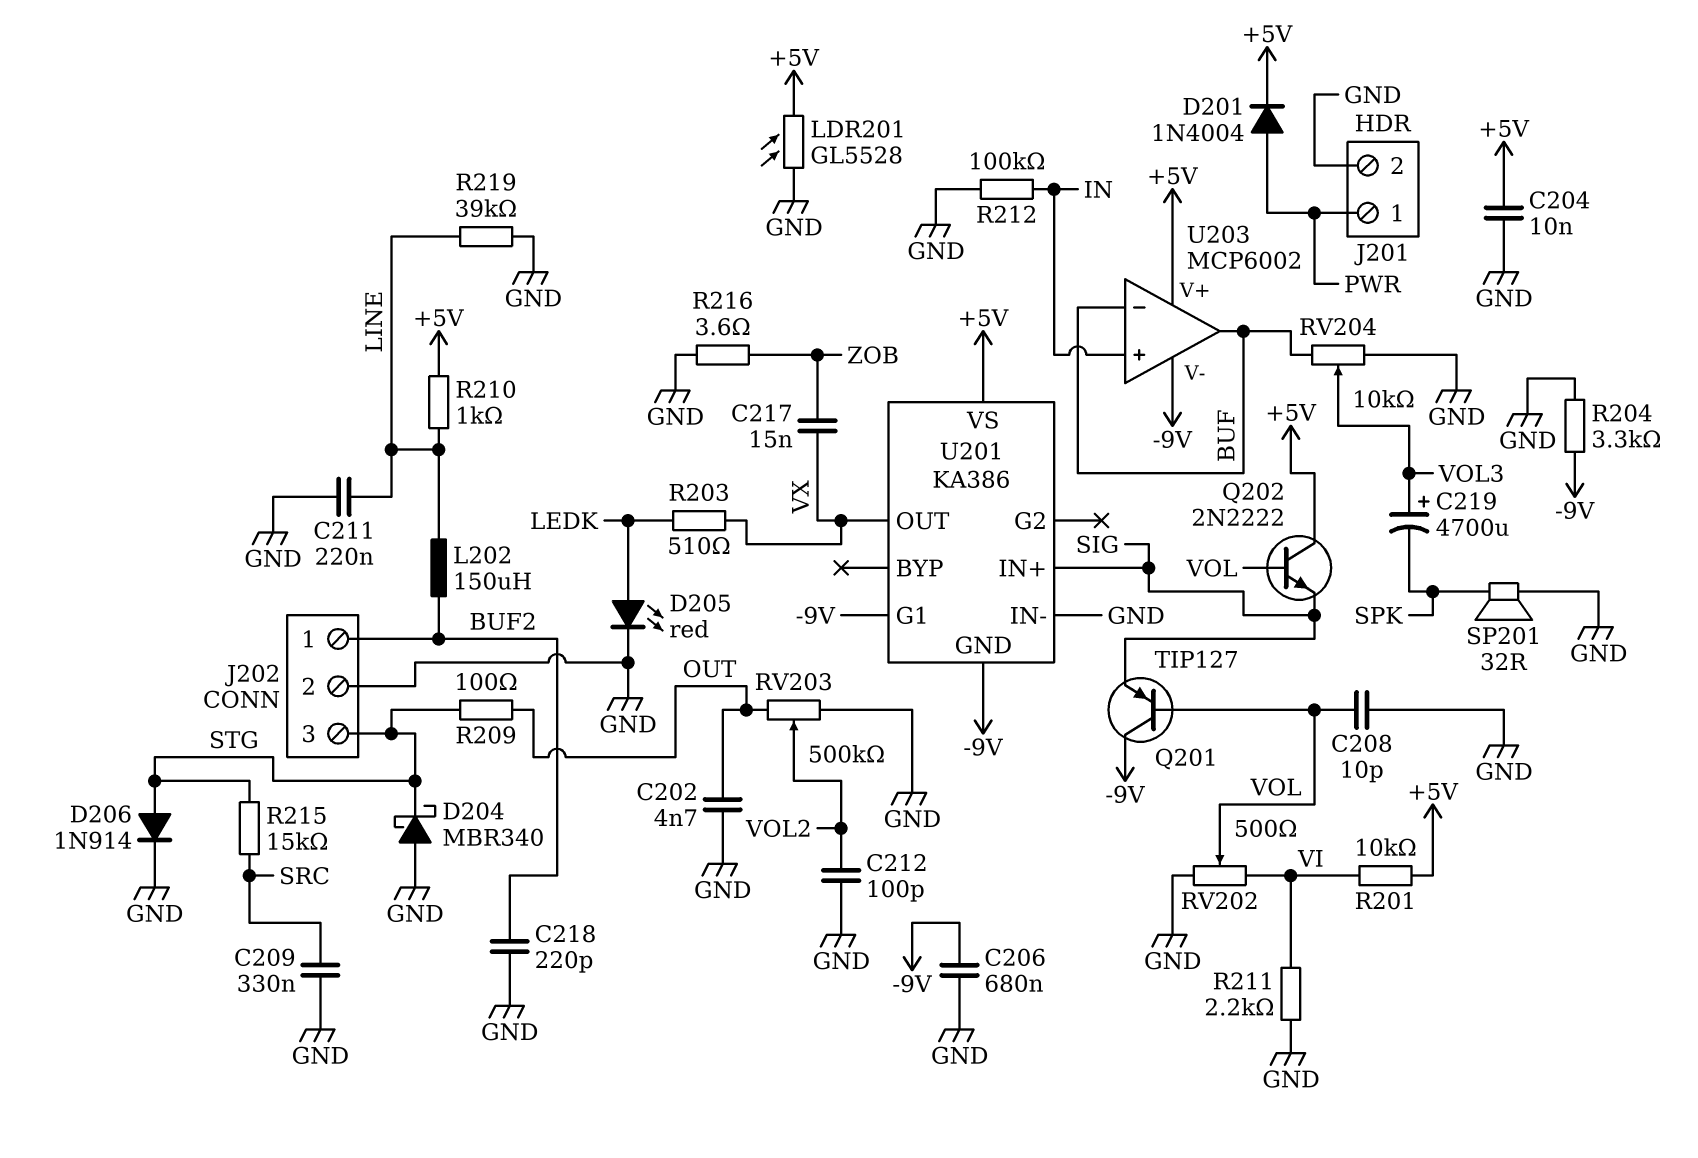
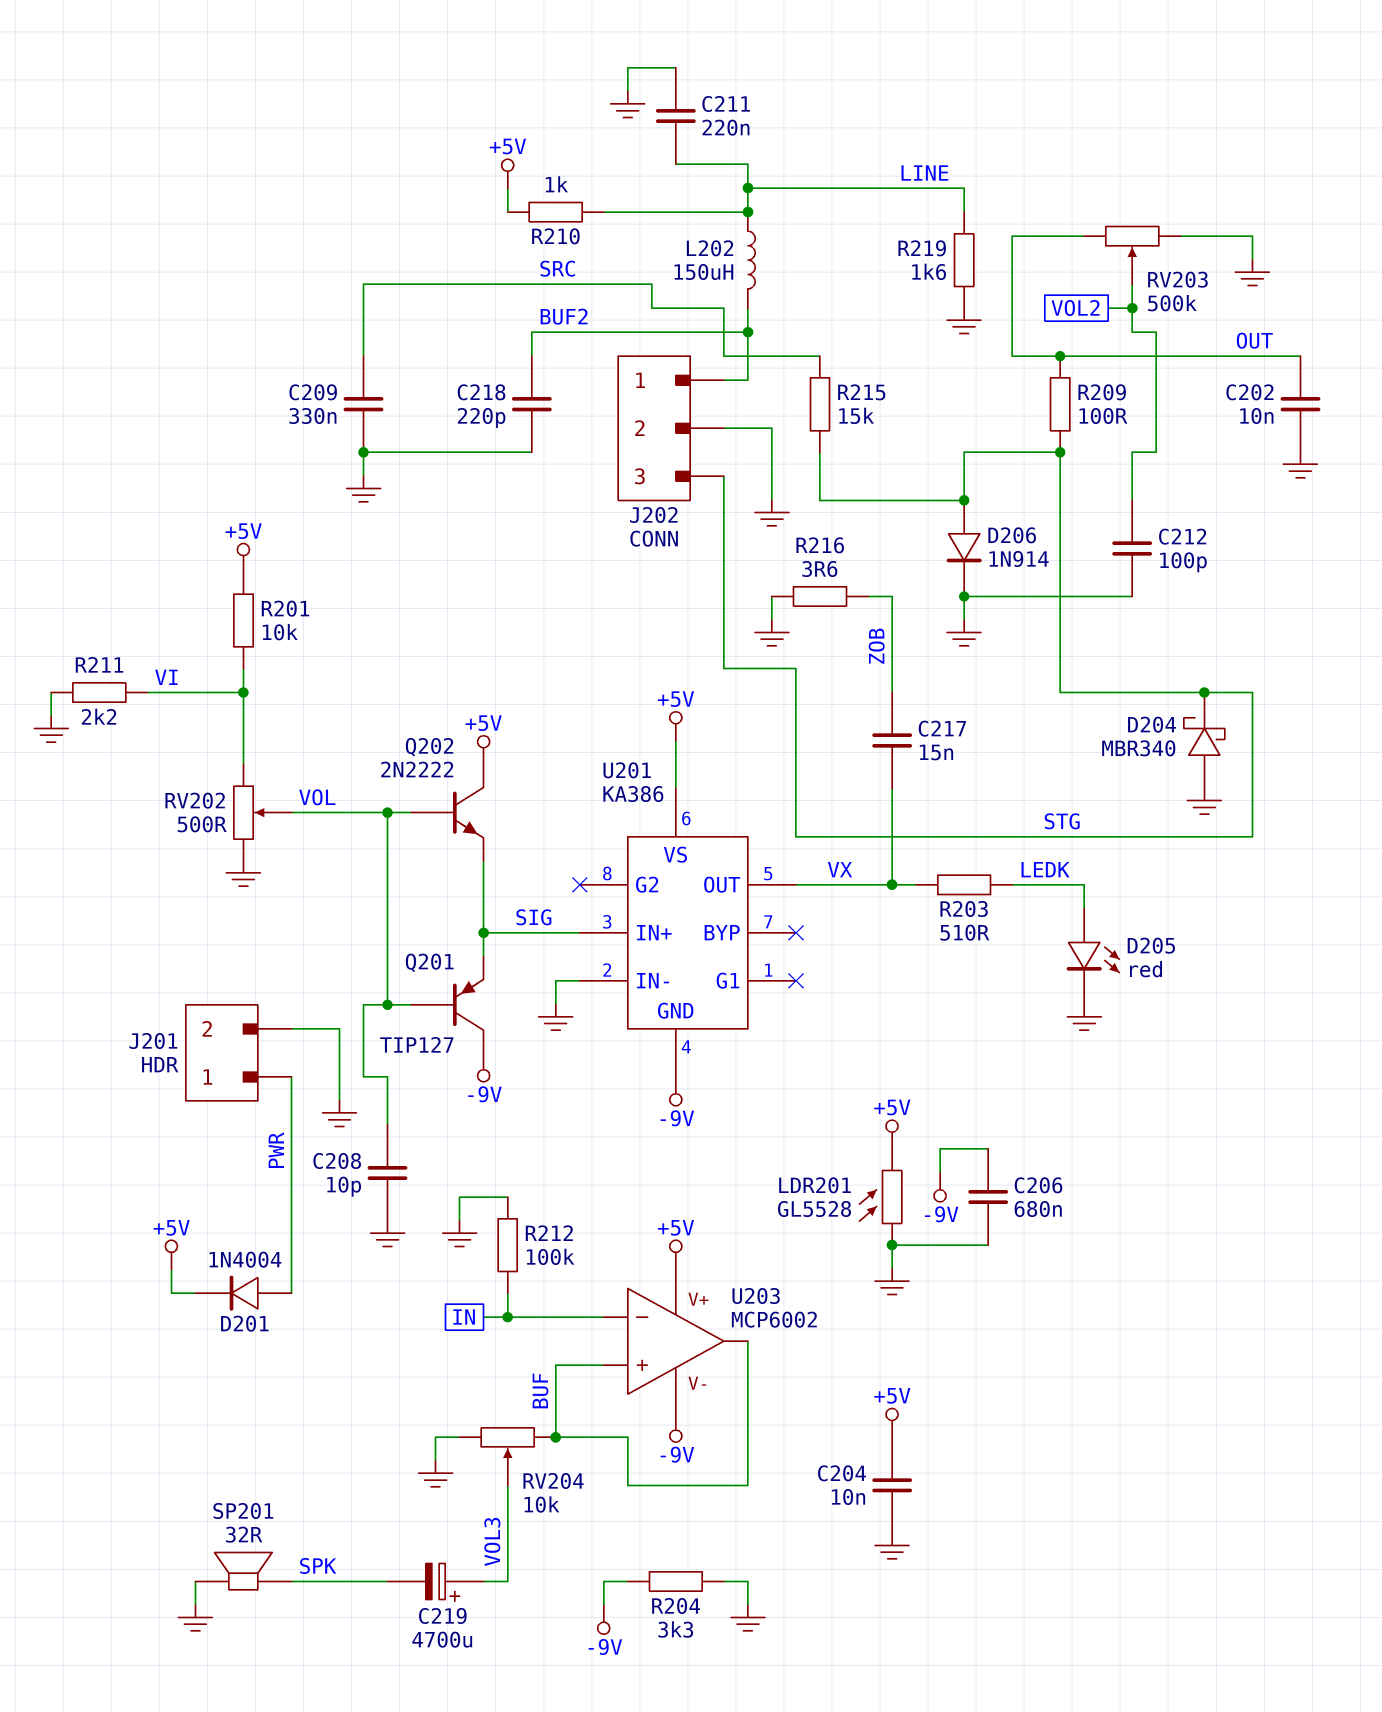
C202: 4.7nF (GND, OUT) -> 10nF (GND, OUT)
R219: 39k (GND, LINE) -> 1.6k (GND, LINE)
U201 pin G1: -9V -> none
U203 pin in+: IN -> BUF
U203 pin in-: BUF -> IN

